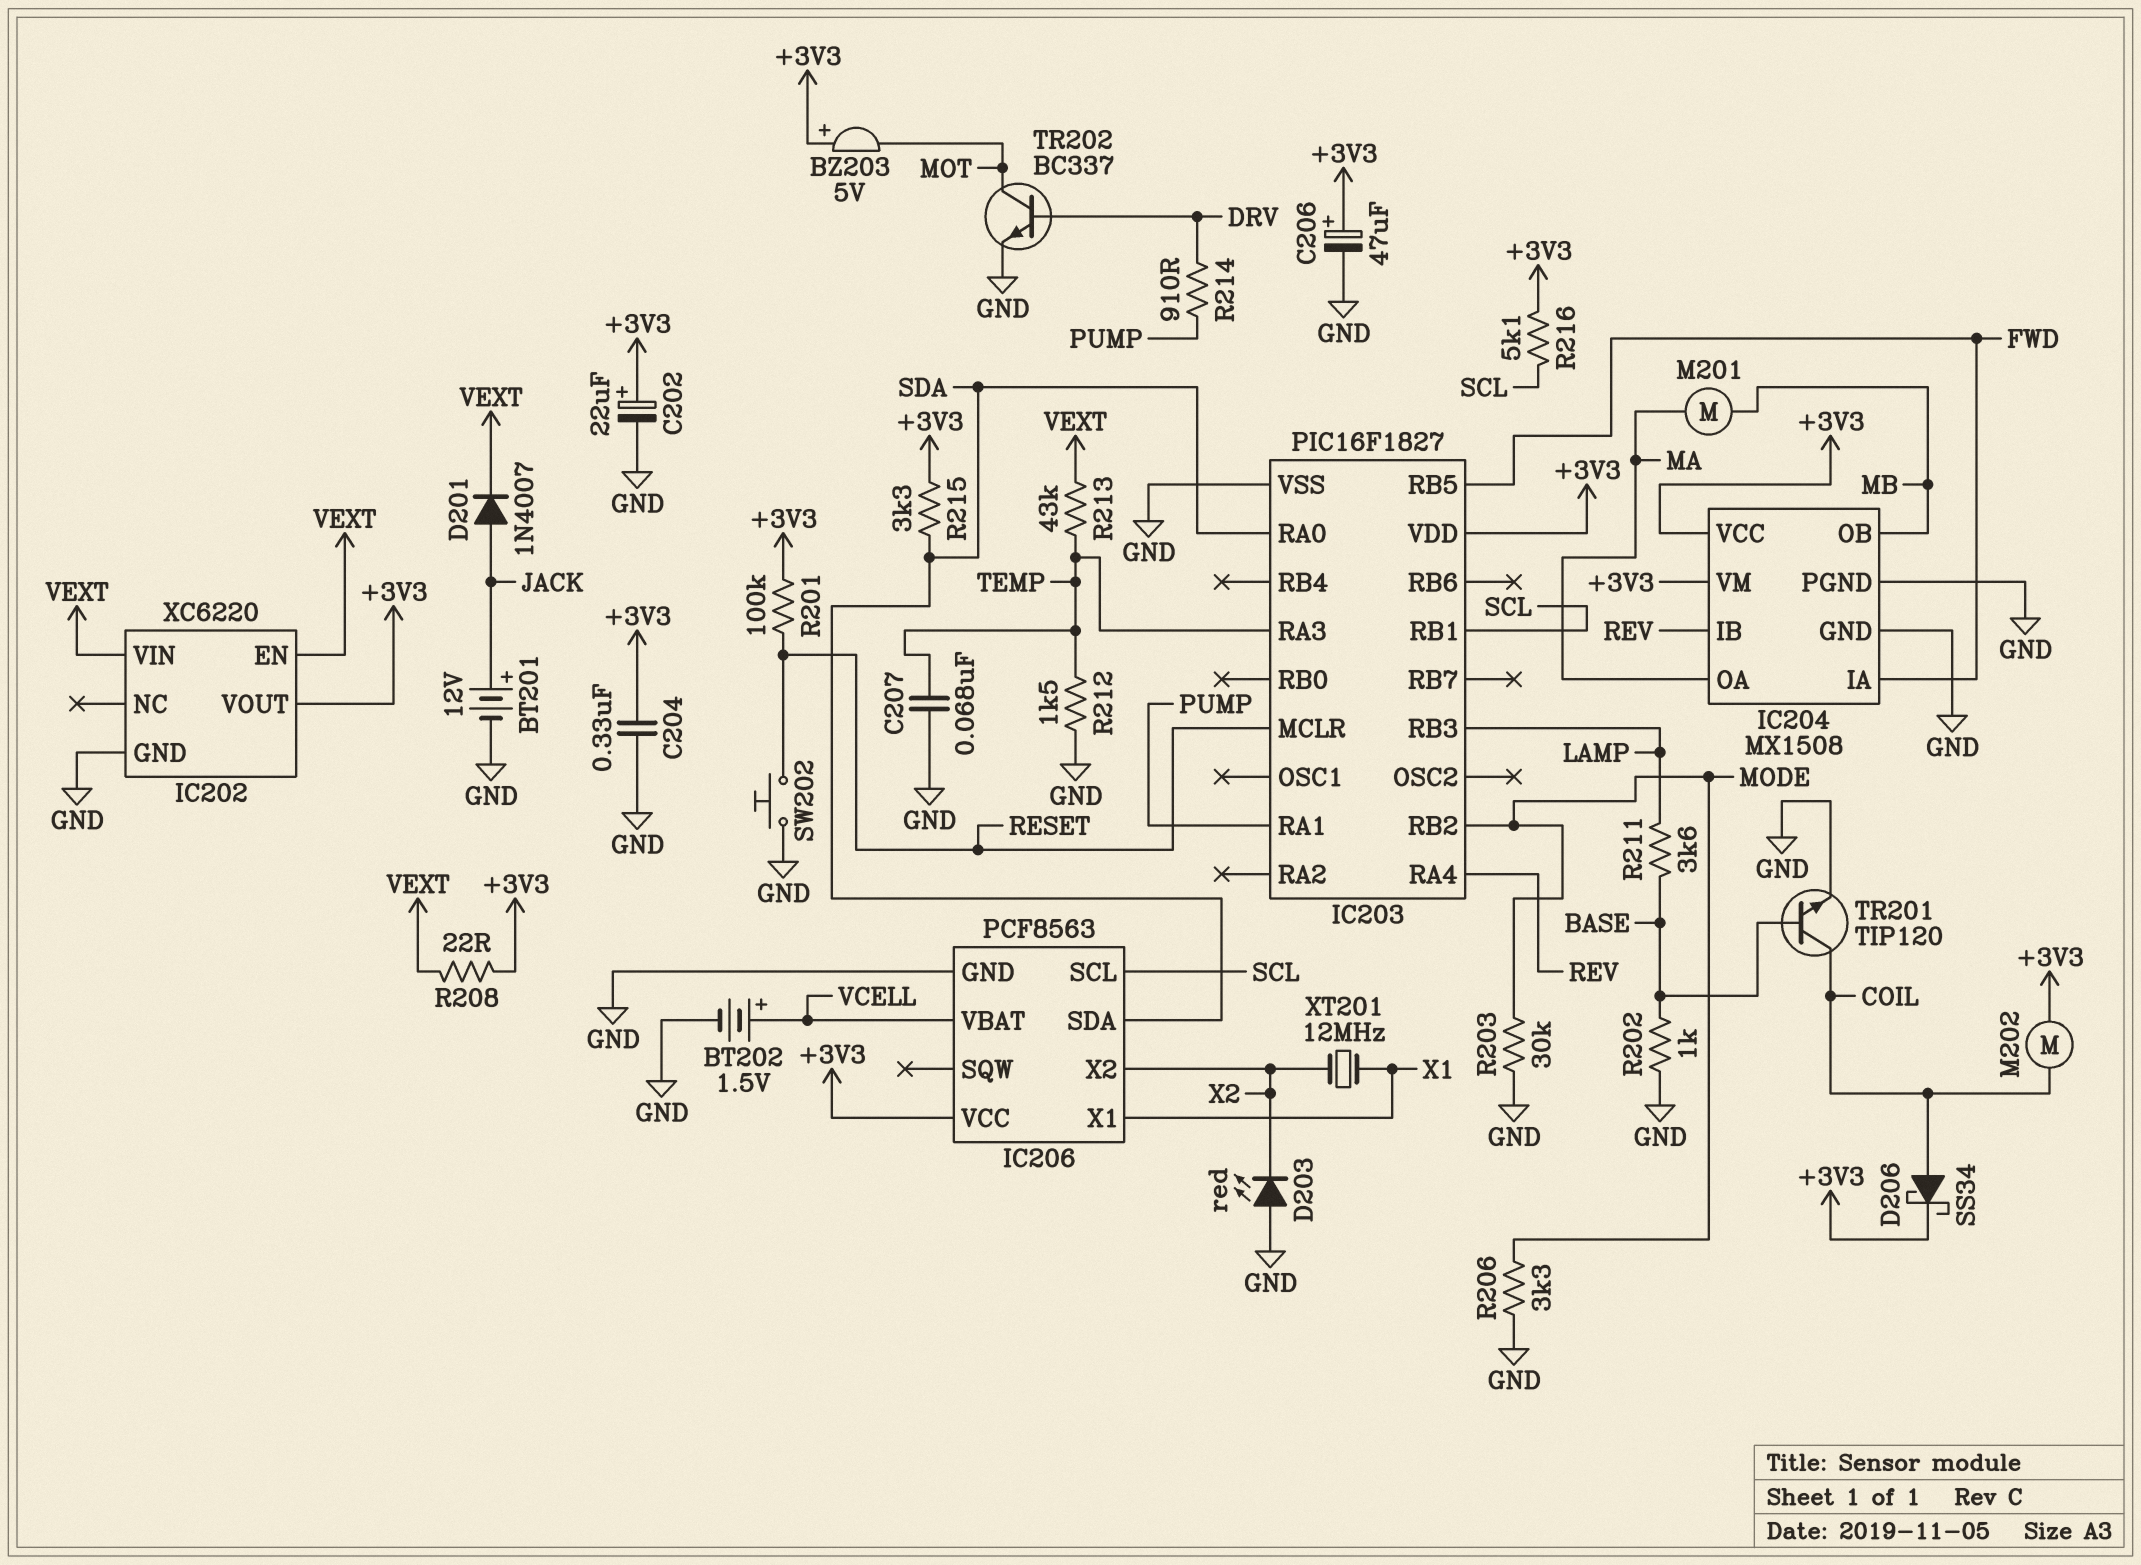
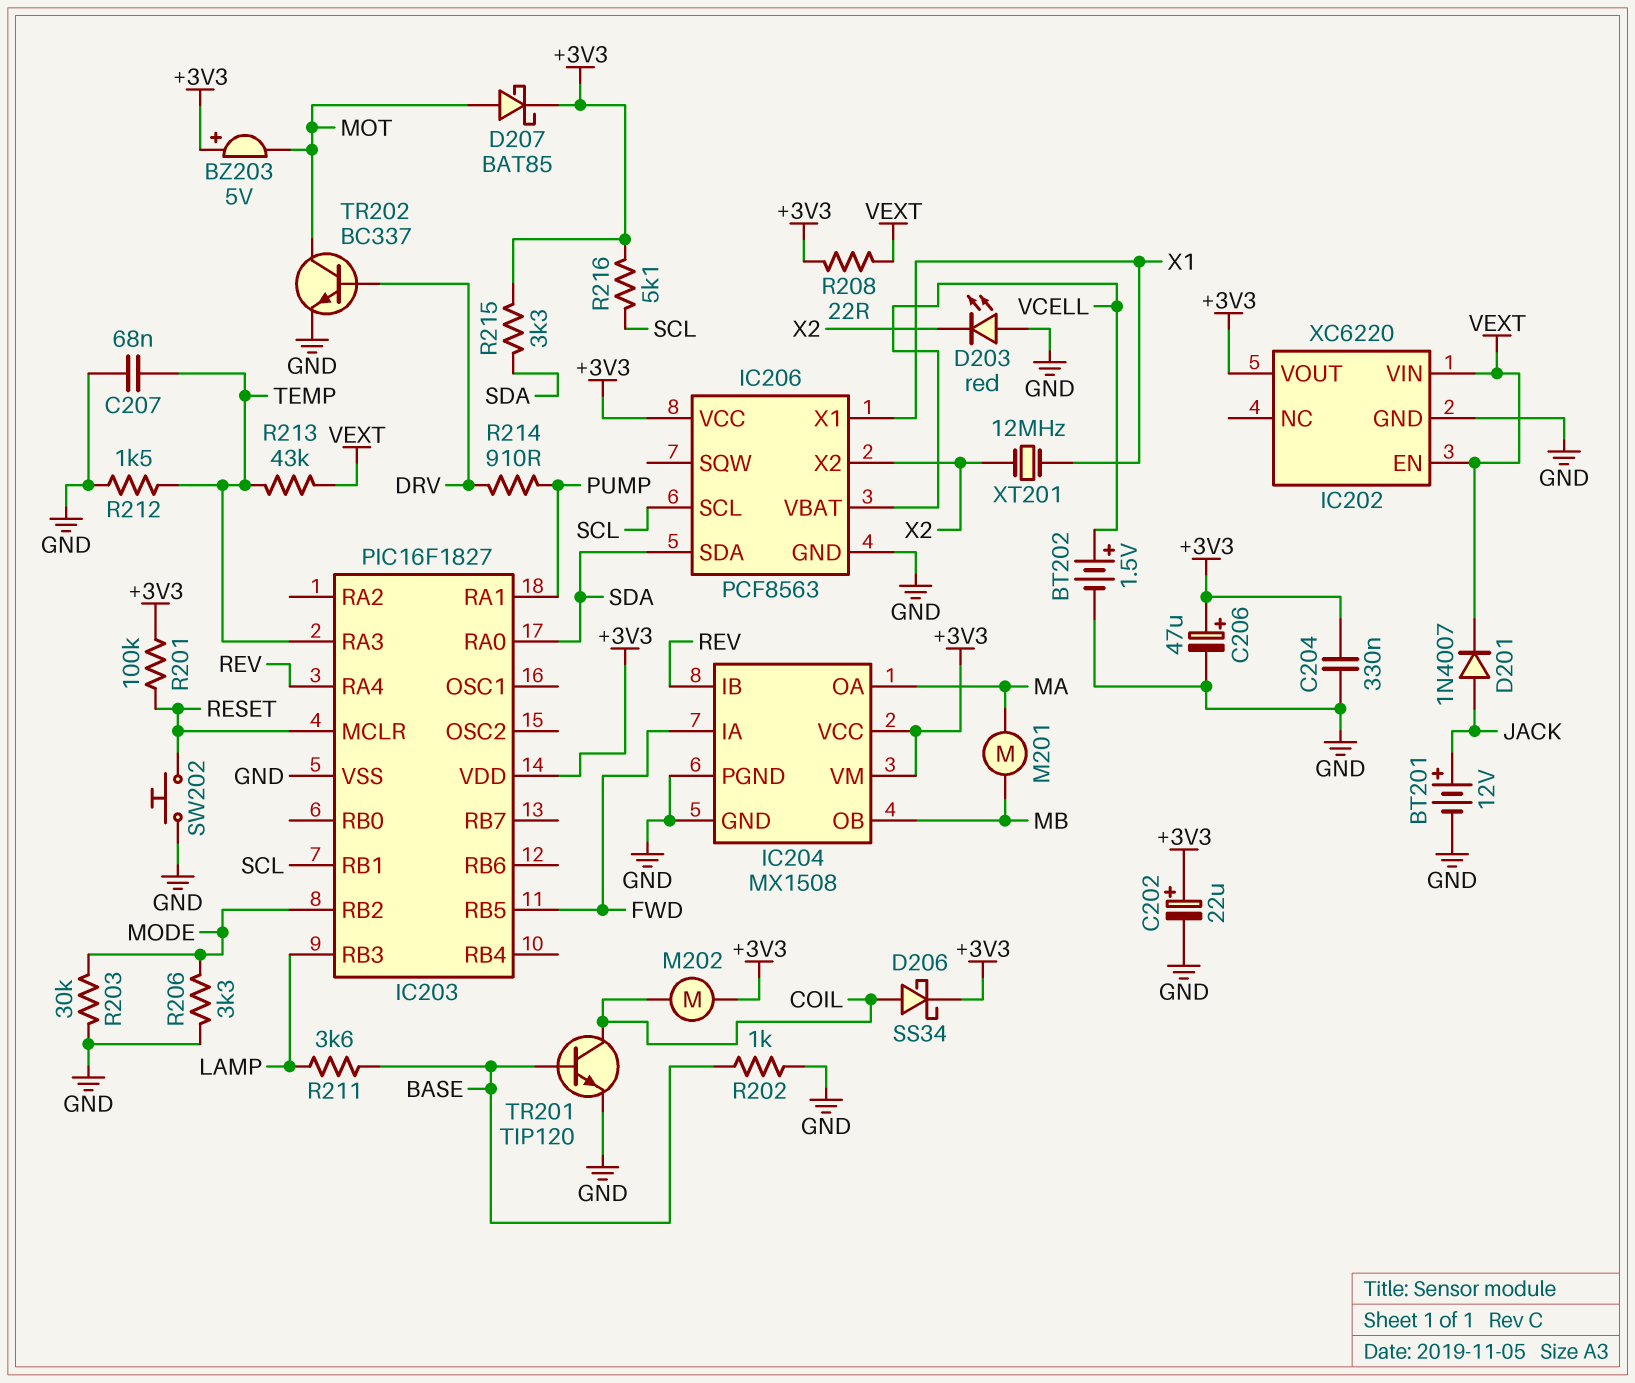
D207: none -> schottky BAT85 (A MOT, K +3V3)

